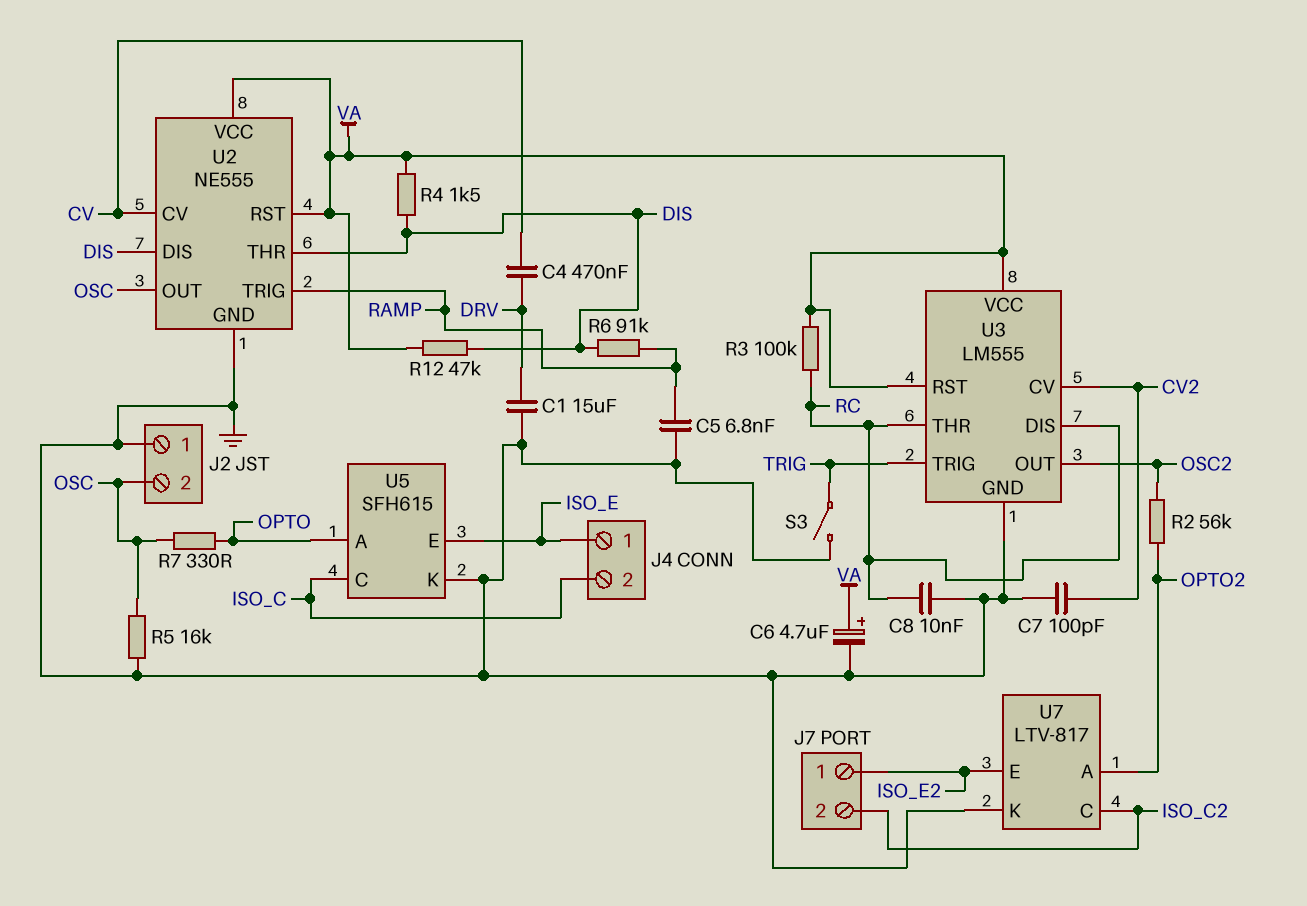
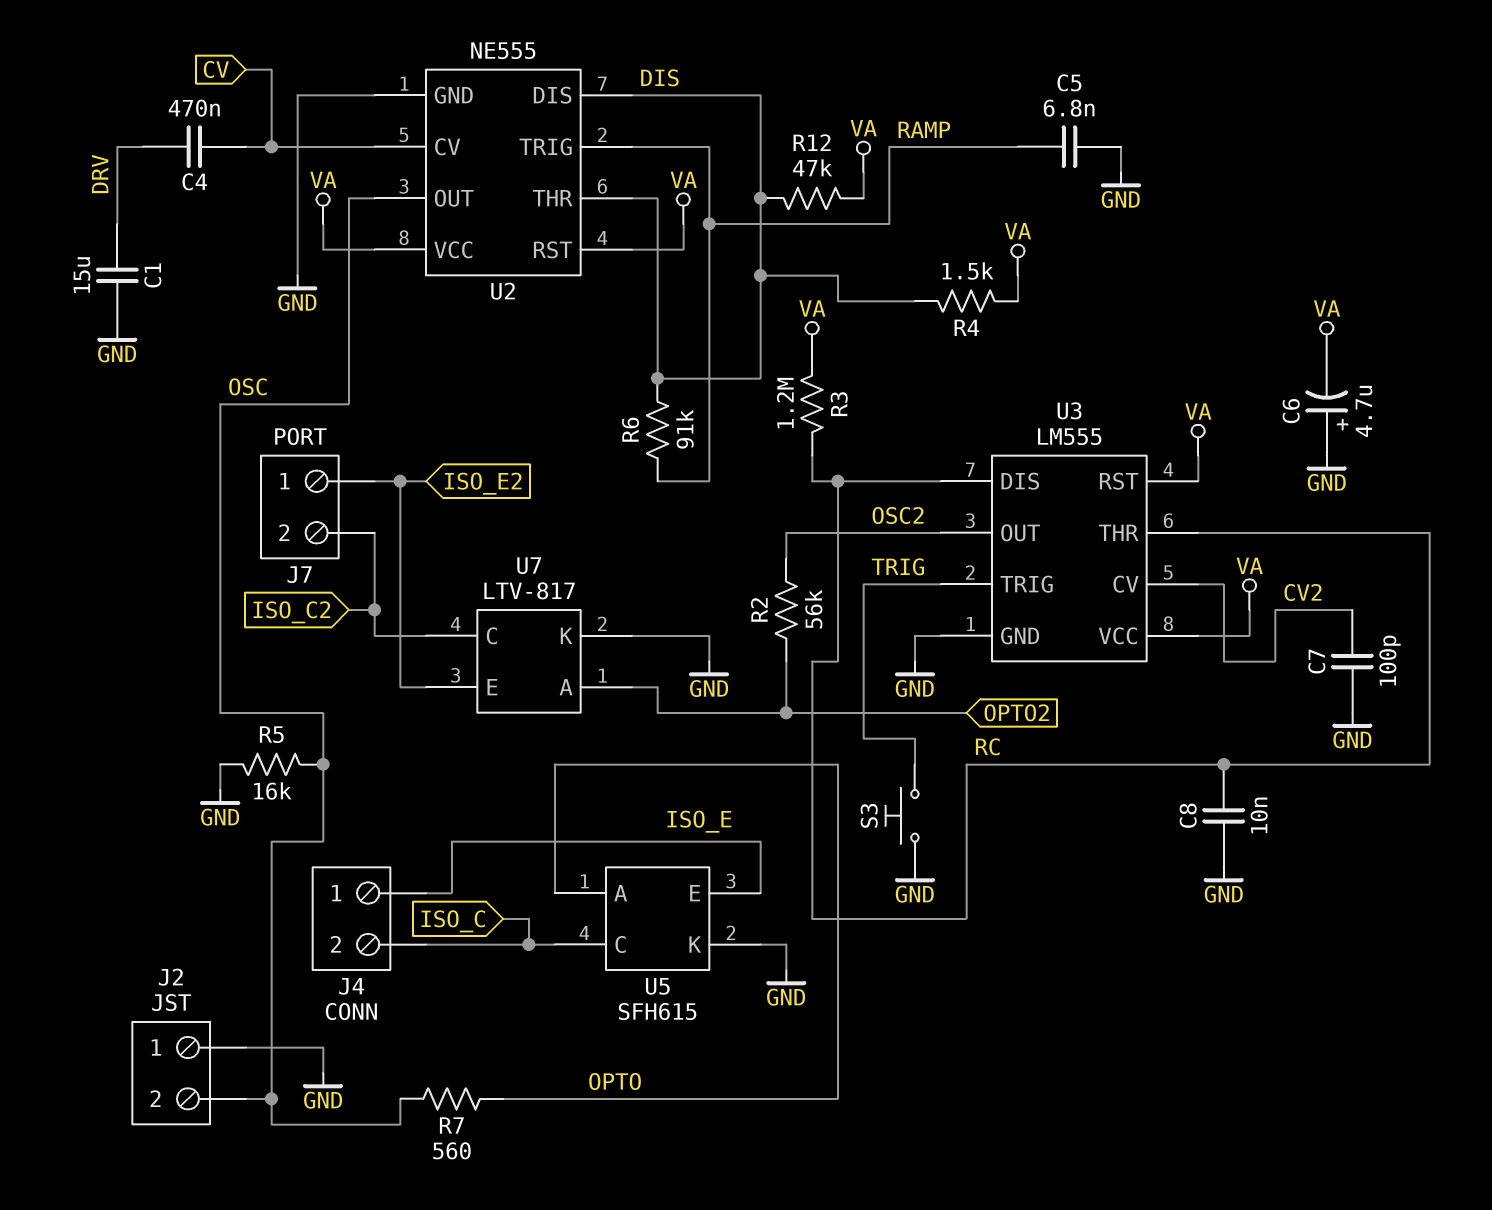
C6: 4.7uF (plus VA, minus GND) -> 4.7uF (plus GND, minus VA)
R3: 100k (RC, VA) -> 1.2M (RC, VA)
R7: 330 (OPTO, OSC) -> 560 (OPTO, OSC)
S3: switch (GND, TRIG) -> button (GND, TRIG)

